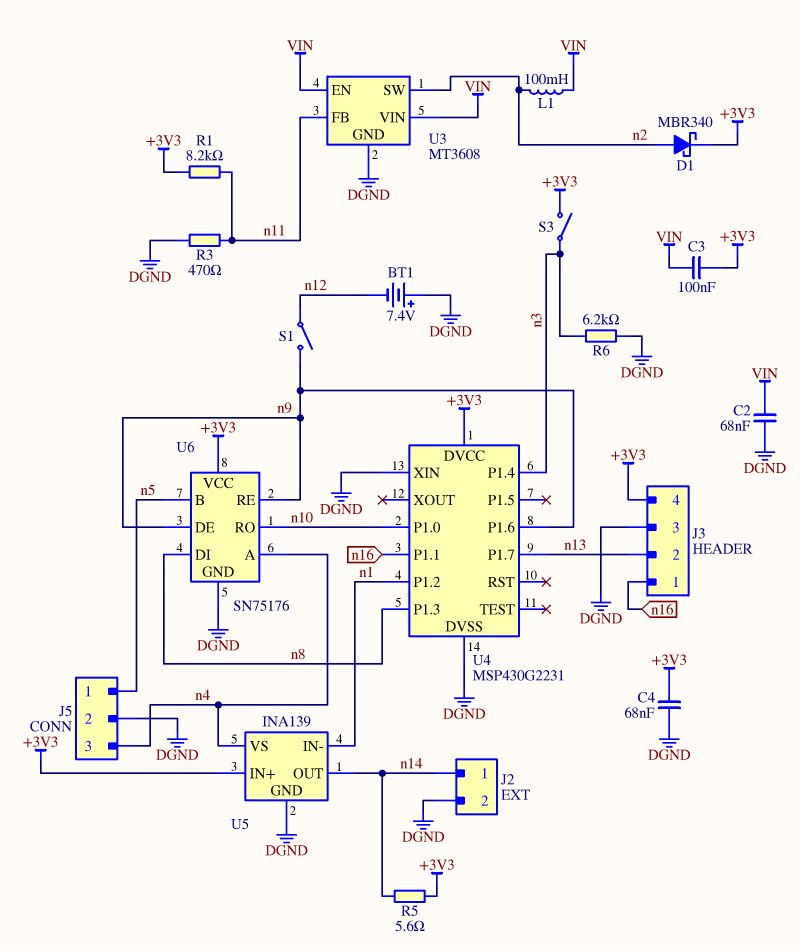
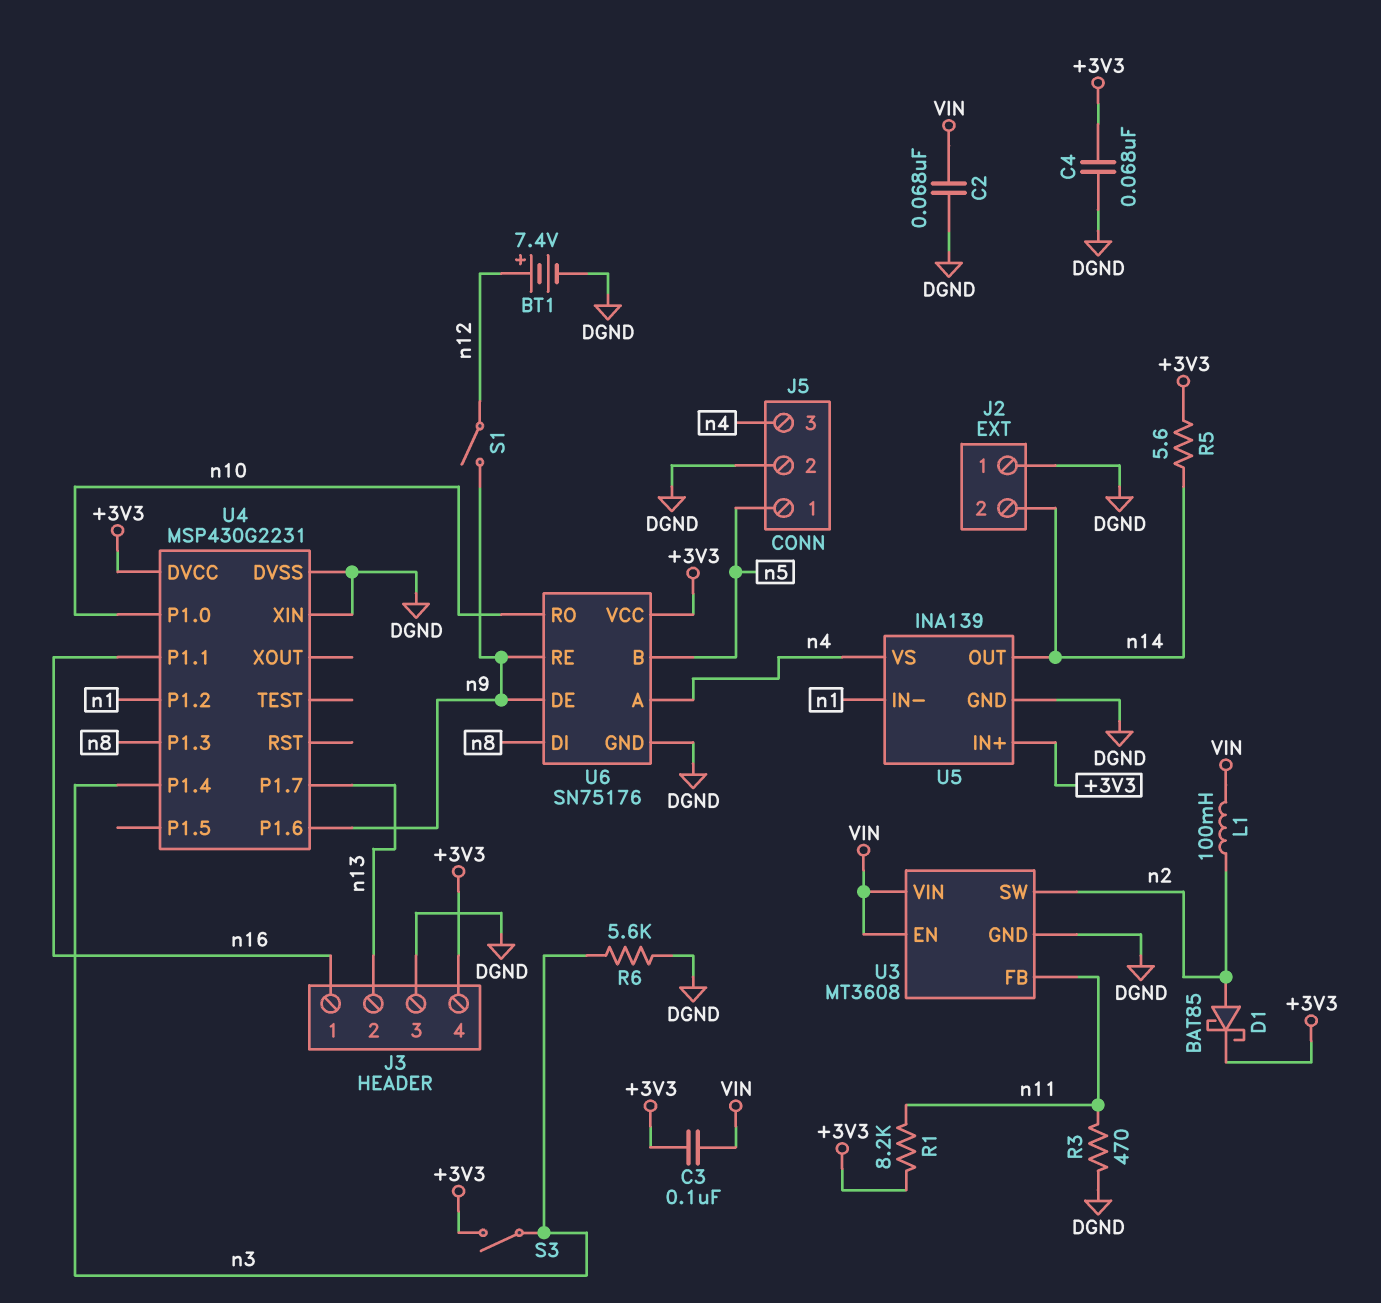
BT1: 7.4V (plus DGND, minus n12) -> 7.4V (plus n12, minus DGND)
D1: schottky MBR340 (A n2, K +3V3) -> schottky BAT85 (A n2, K +3V3)
J2 pin 1: n14 -> DGND
J2 pin 2: DGND -> n14
R6: 6.2k (DGND, n3) -> 5.6k (DGND, n3)

